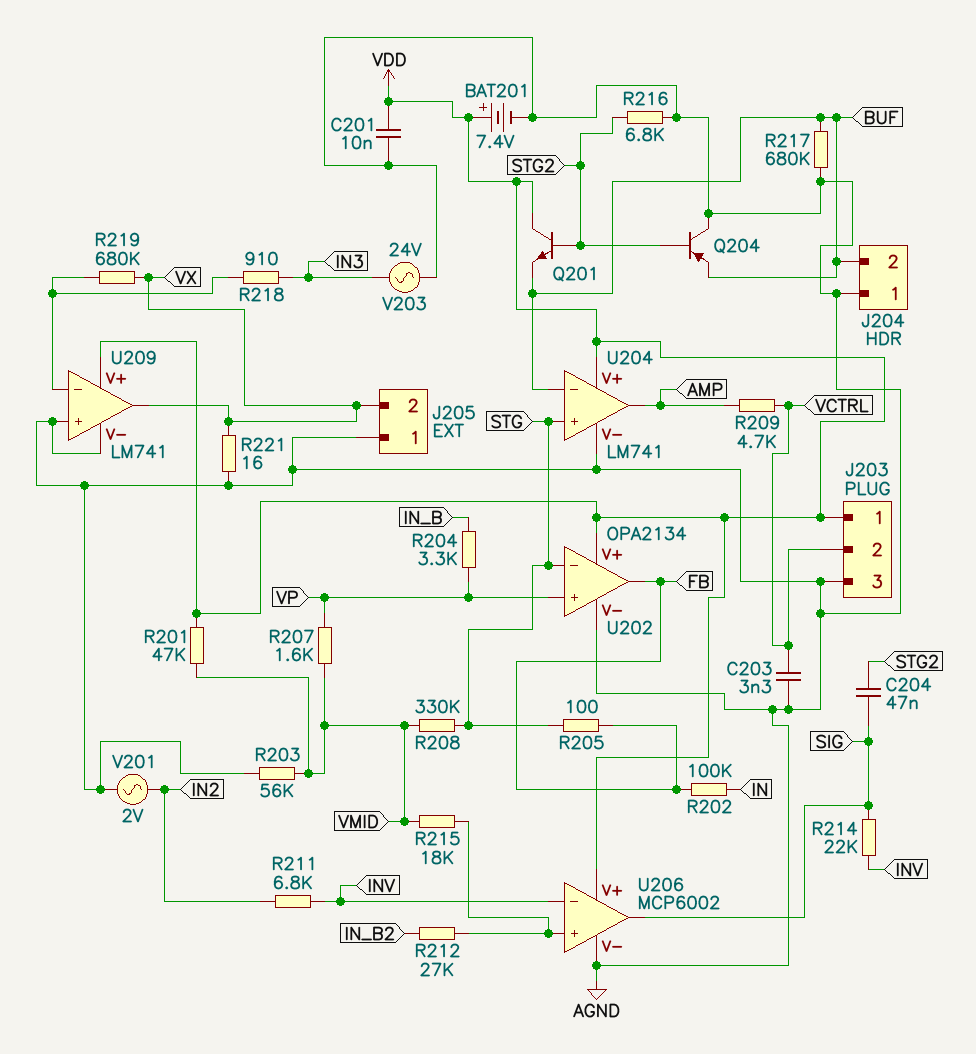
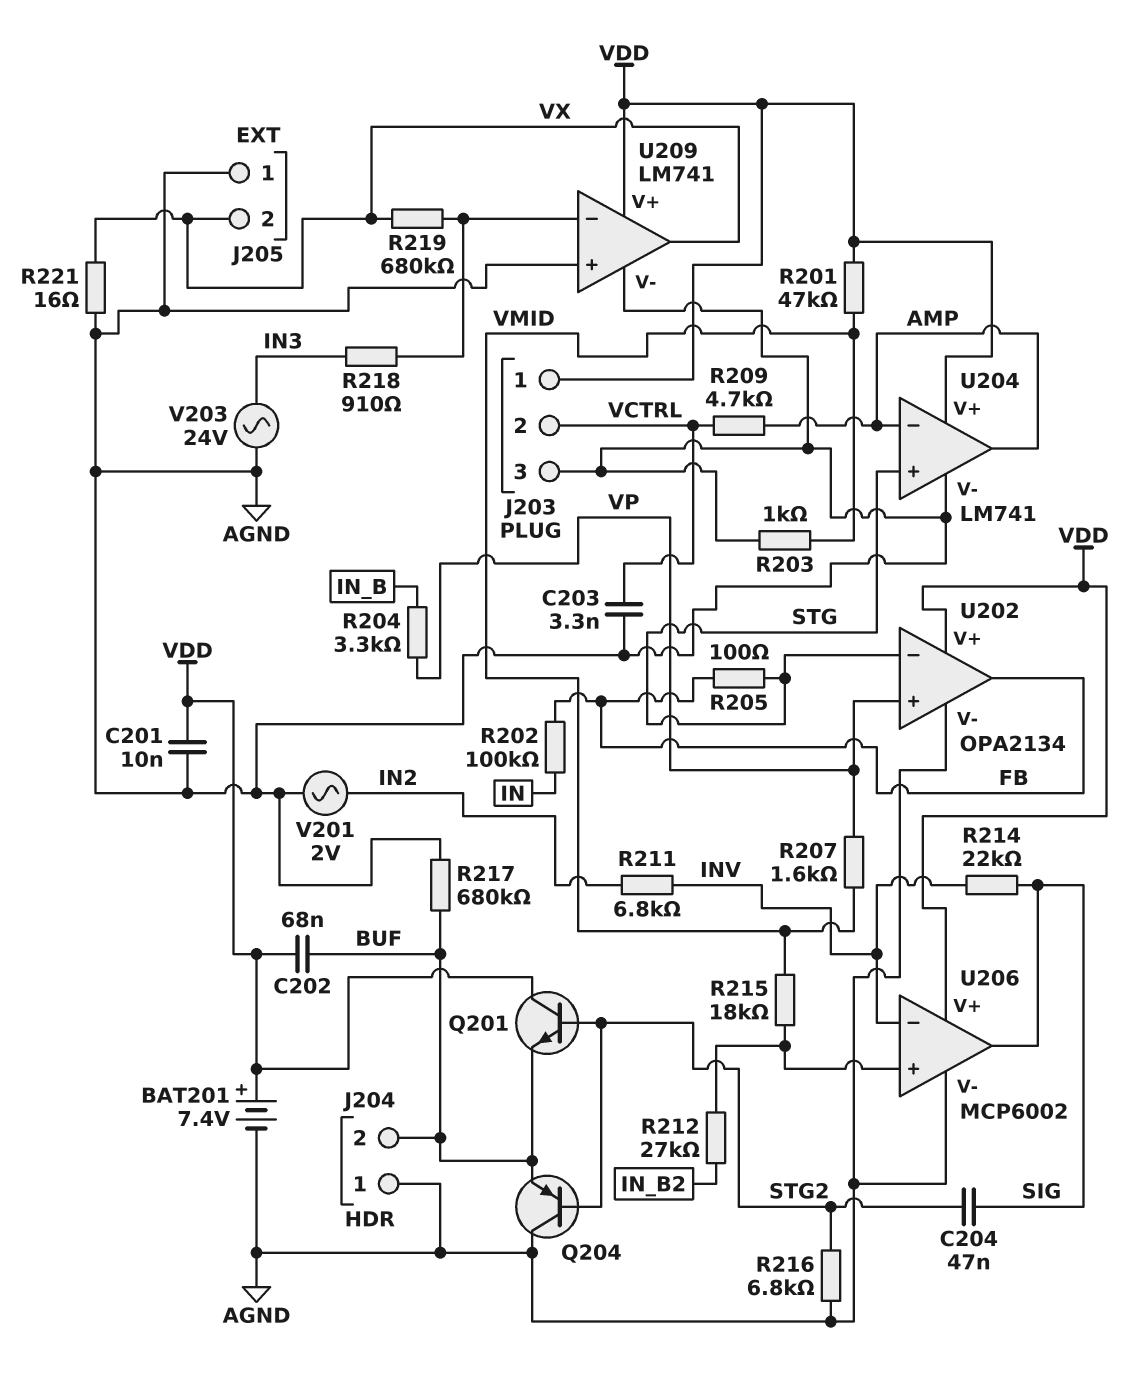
C202: none -> 68nF (BUF, VDD)
R203: 56k (AGND, VMID) -> 1k (AGND, VMID)
R208: 330k (STG, VMID) -> none
U204 pin in-: BUF -> AMP

